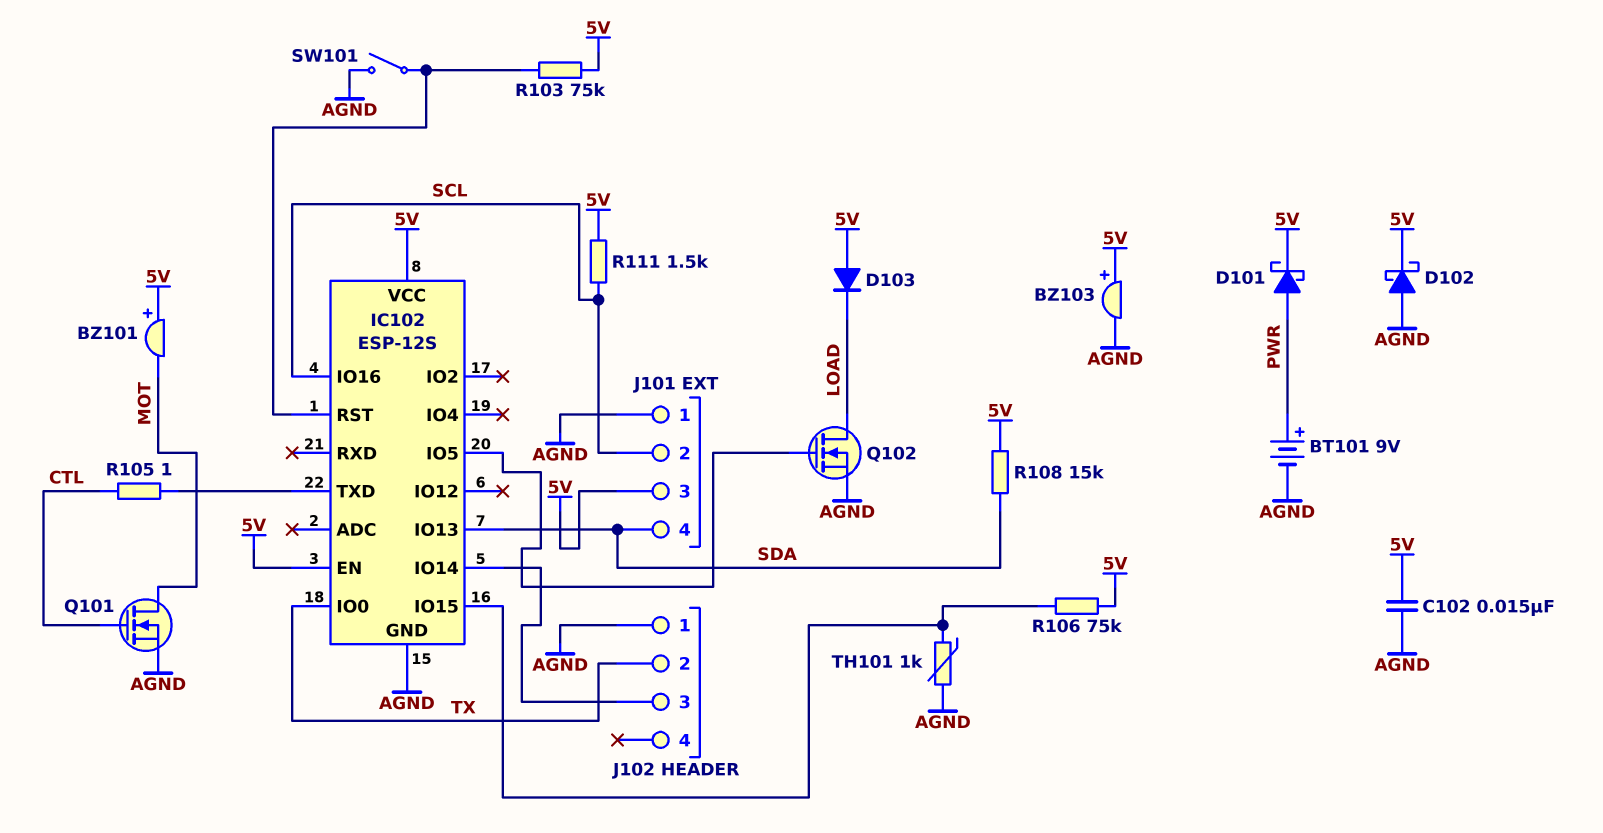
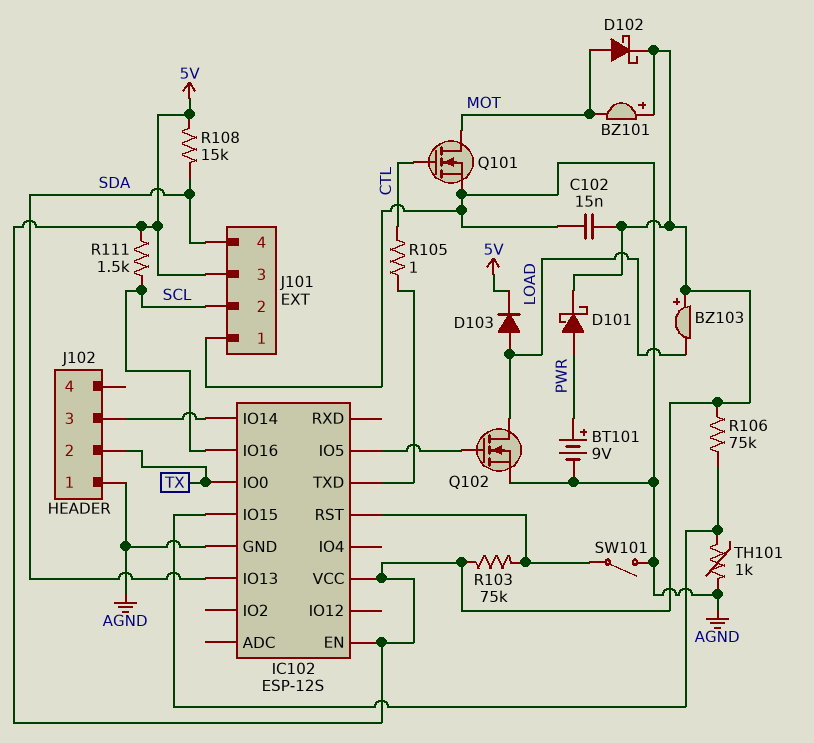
BZ103: buzzer (plus 5V, minus AGND) -> buzzer (plus 5V, minus LOAD)
D102: schottky (A AGND, K 5V) -> schottky (A MOT, K 5V)
D103: diode (A 5V, K LOAD) -> diode (A LOAD, K 5V)

